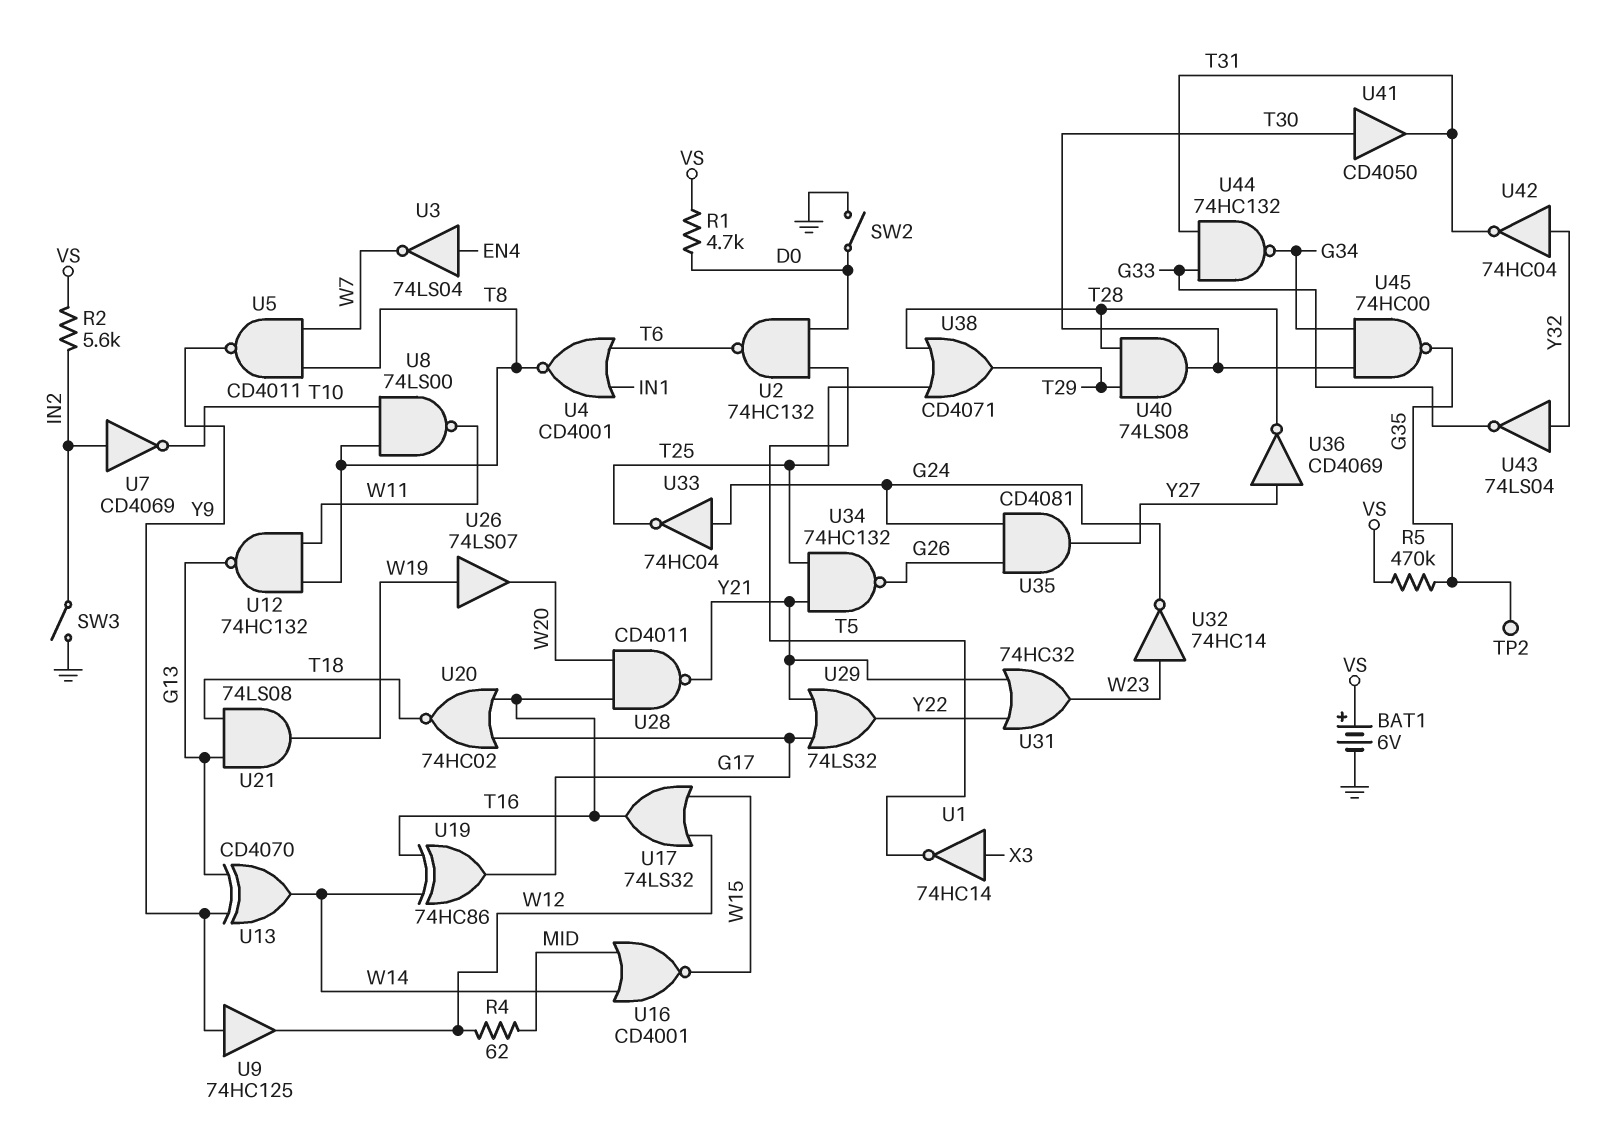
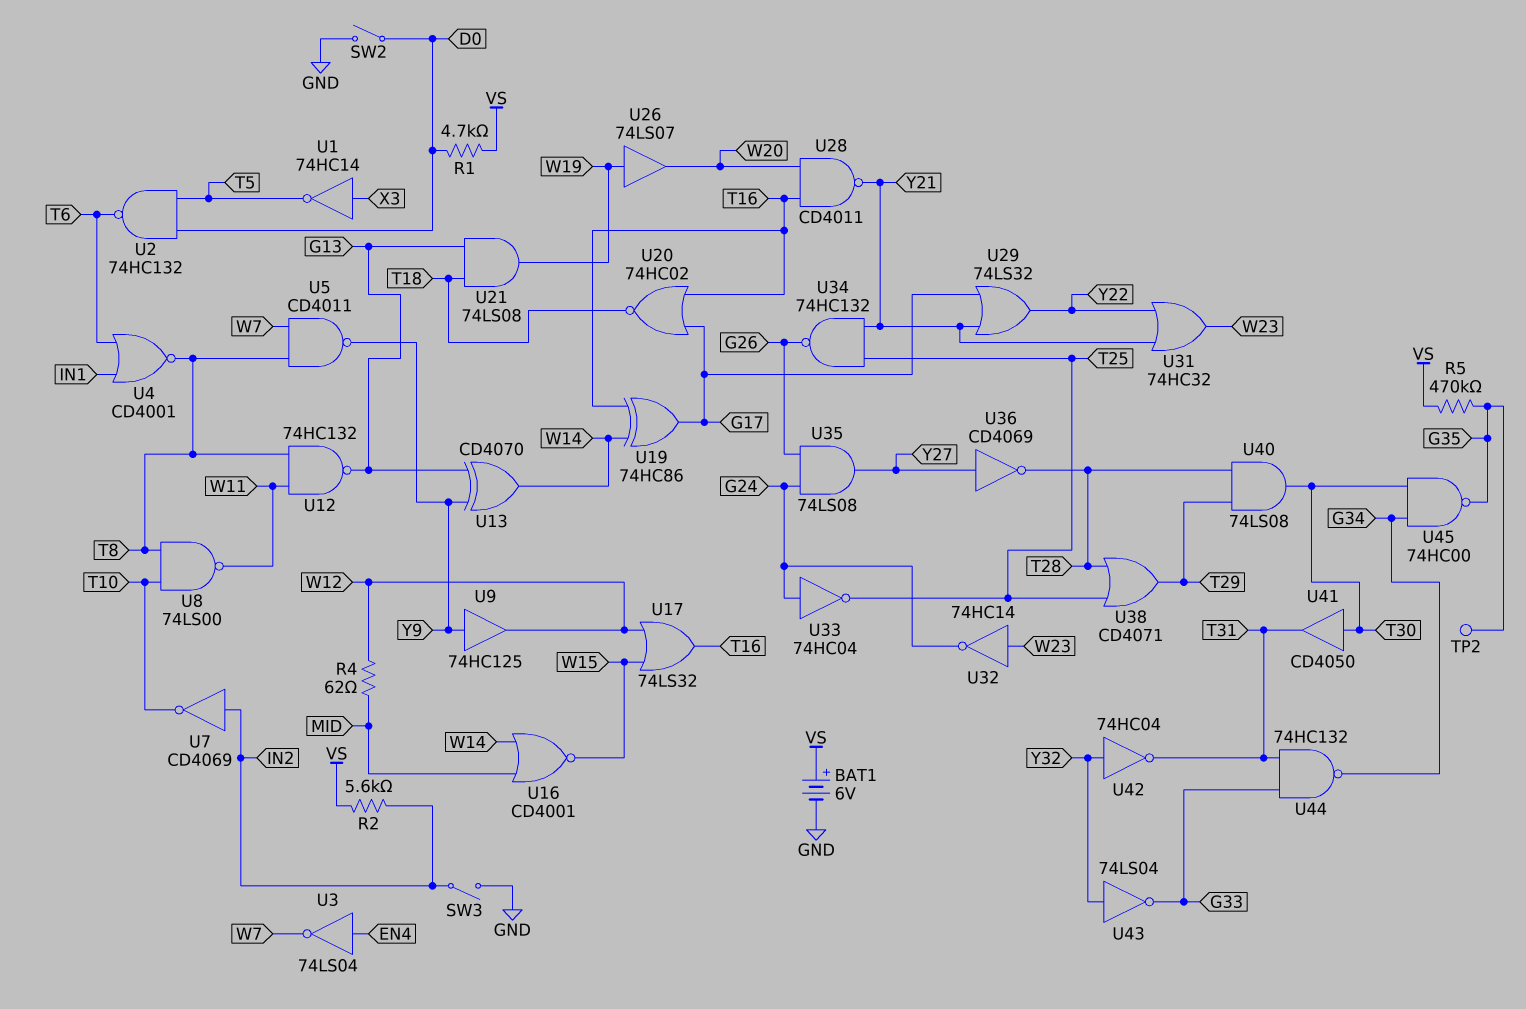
U35: AND CD4081 (in G24, in G26, out Y27) -> AND 74LS08 (in G24, in G26, out Y27)

